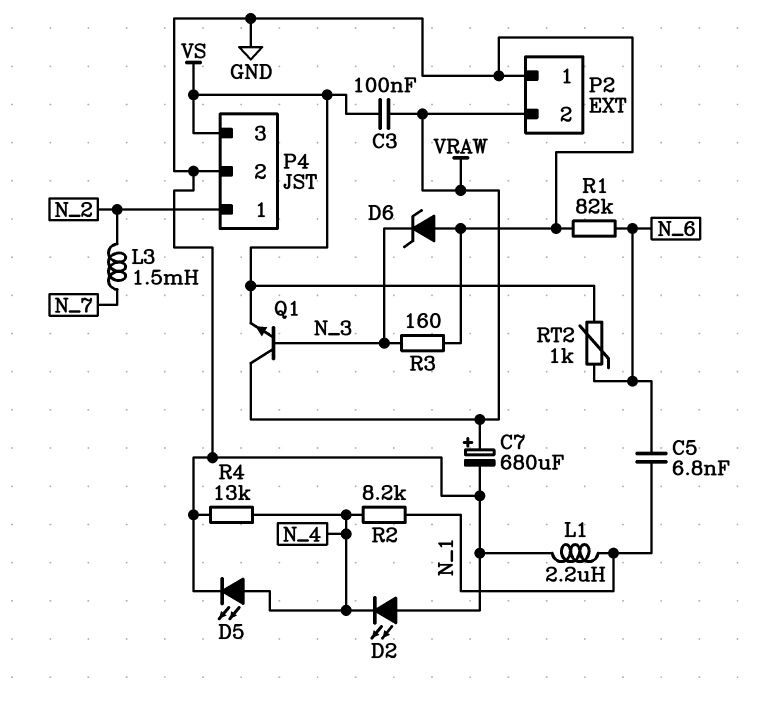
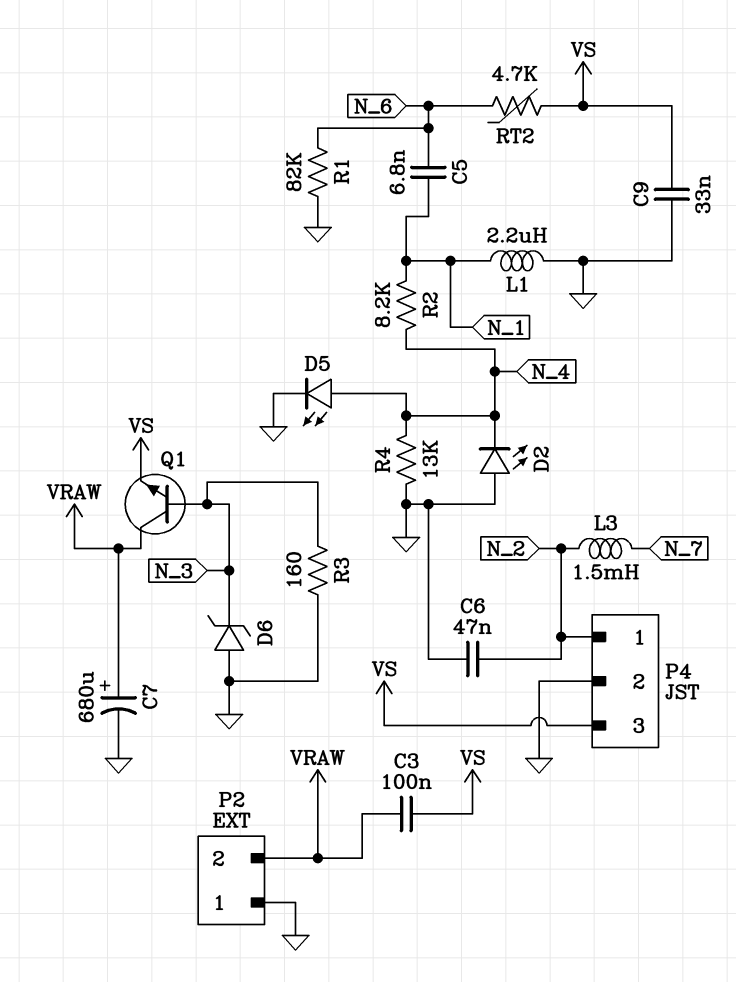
C6: none -> 47nF (GND, N_2)
C9: none -> 33nF (GND, VS)
RT2: 1k (N_6, VS) -> 4.7k (N_6, VS)

